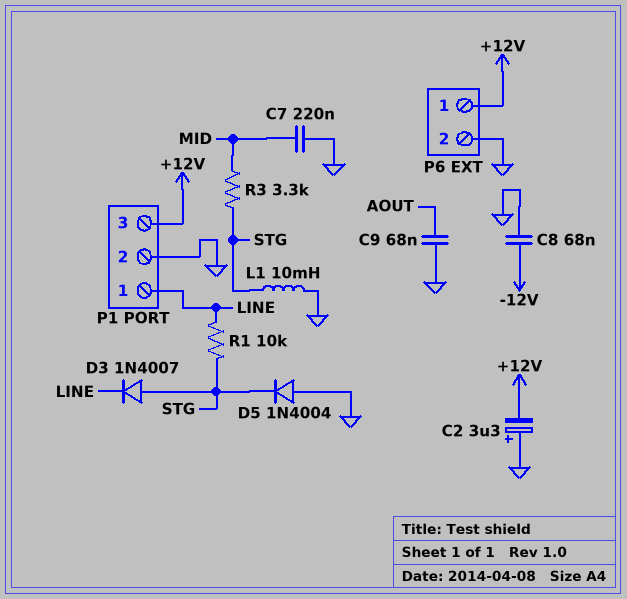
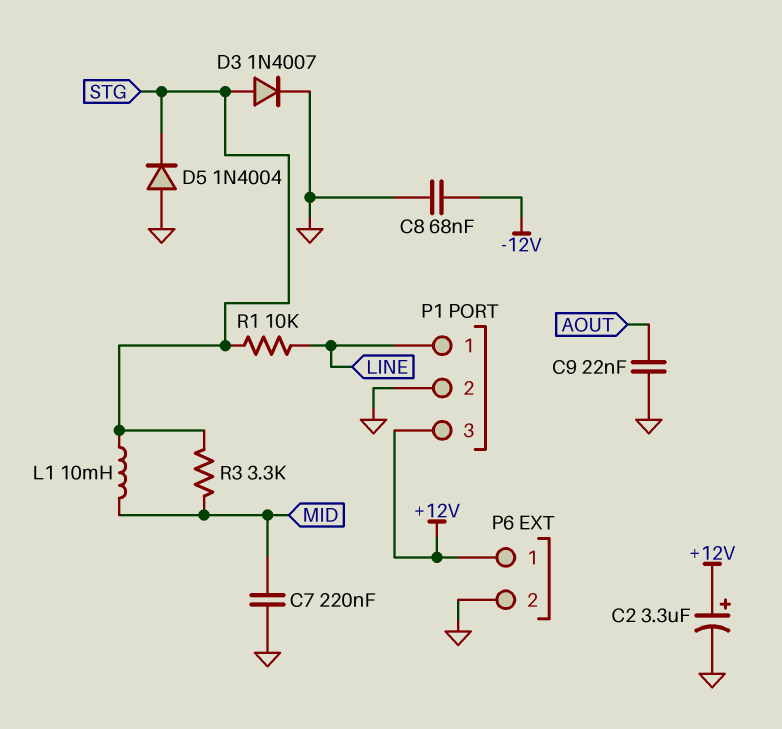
C2: 3.3uF (plus GND, minus +12V) -> 3.3uF (plus +12V, minus GND)
C9: 68nF (AOUT, GND) -> 22nF (AOUT, GND)
D3: diode 1N4007 (A STG, K LINE) -> diode 1N4007 (A STG, K GND)
L1: 10mH (GND, STG) -> 10mH (MID, STG)

